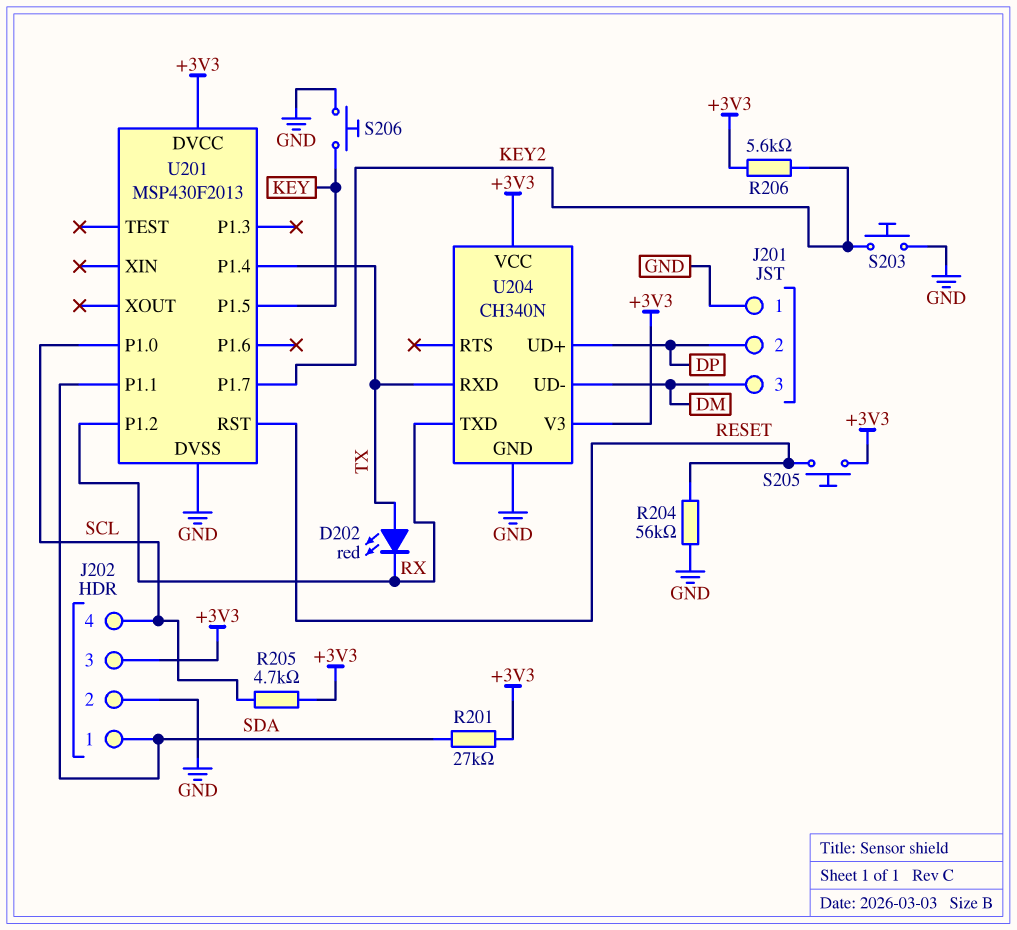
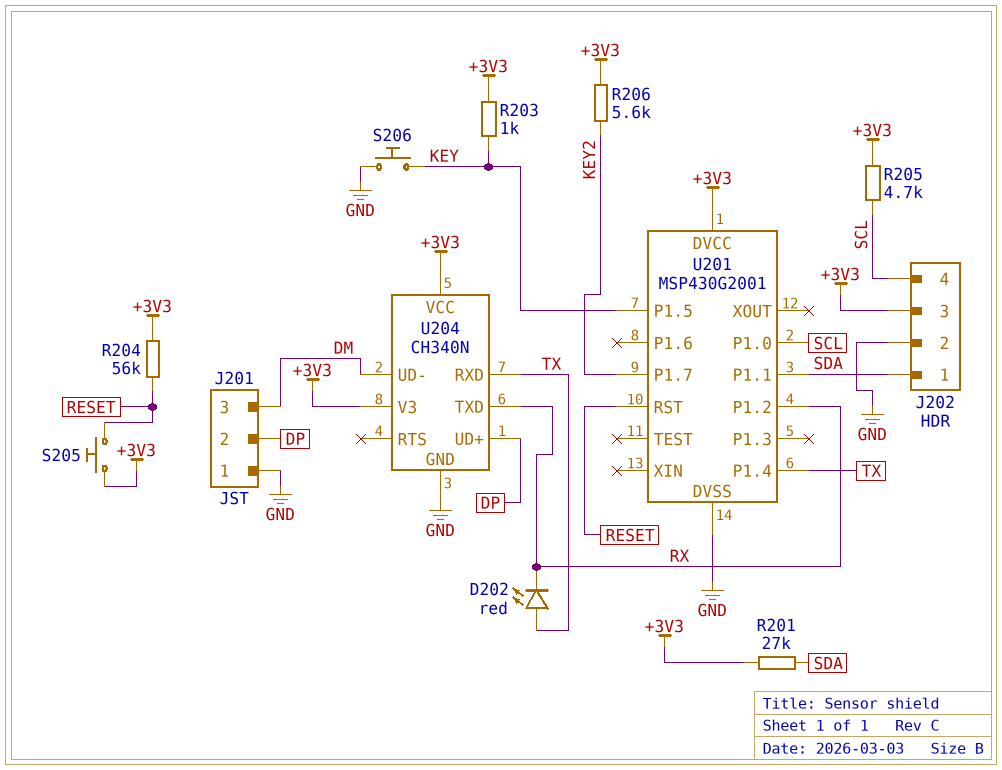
R203: none -> 1k (+3V3, KEY)
R204: 56k (GND, RESET) -> 56k (+3V3, RESET)
S203: button (GND, KEY2) -> none
U201: MSP430F2013 -> MSP430G2001

